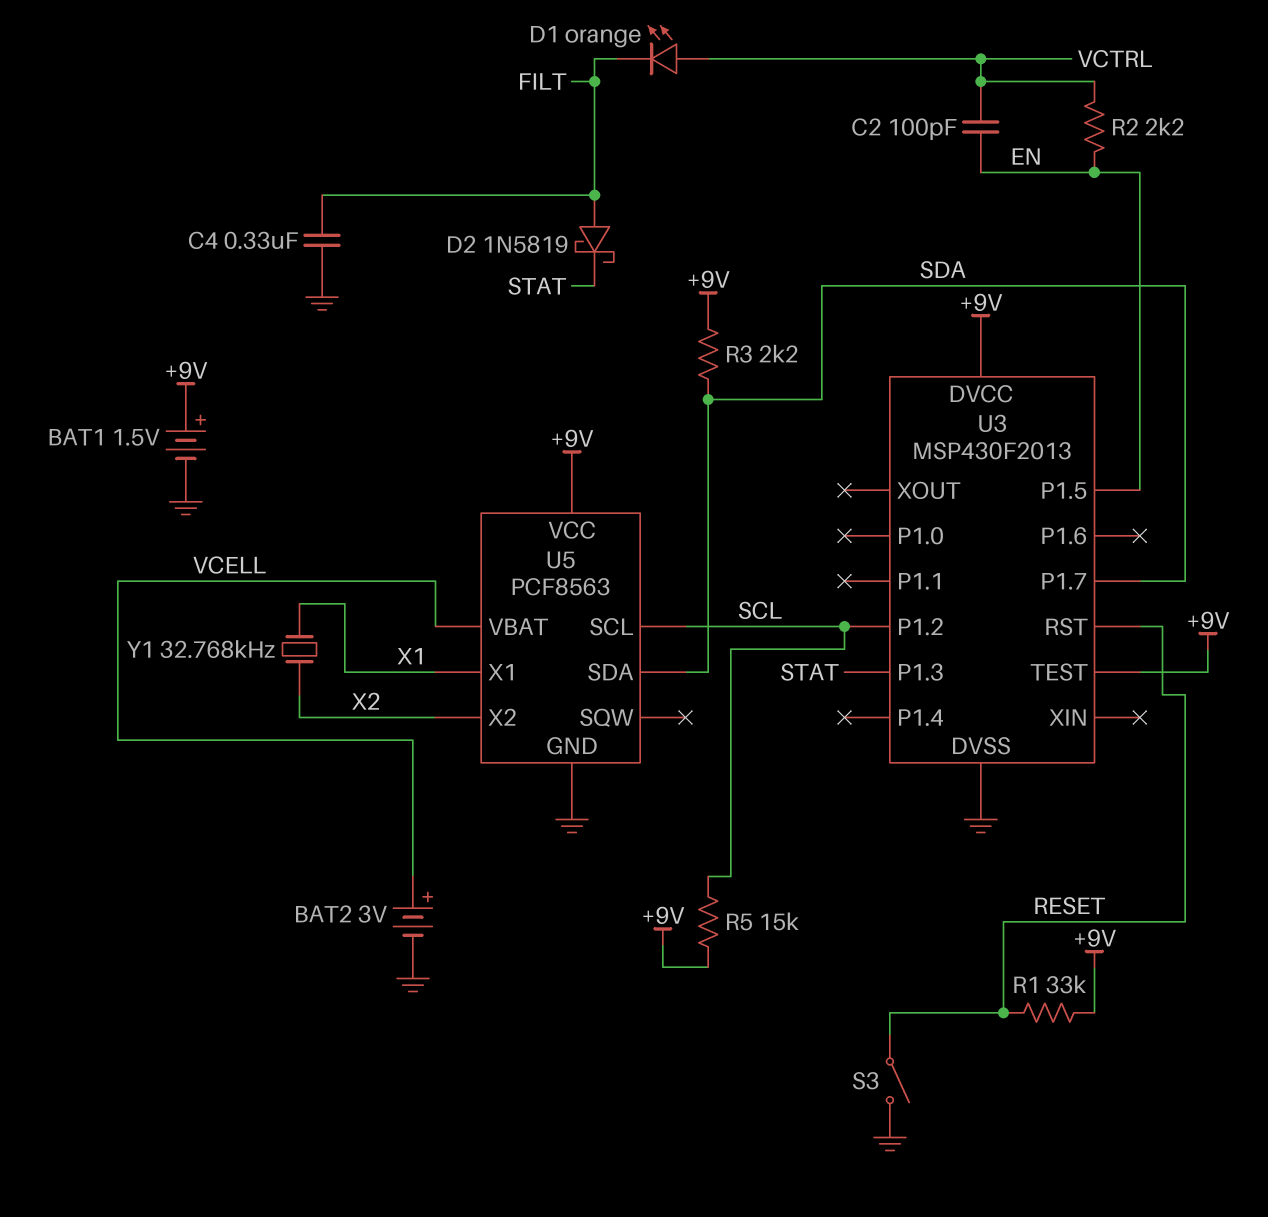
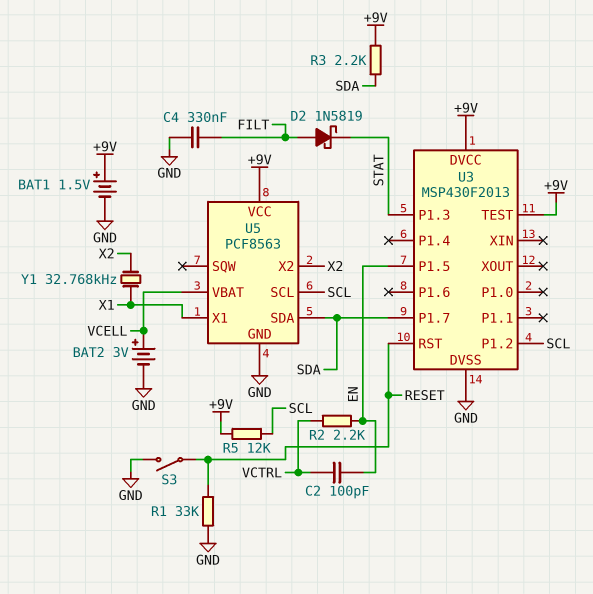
D1: LED orange (A VCTRL, K FILT) -> none
R1: 33k (+9V, RESET) -> 33k (GND, RESET)
R5: 15k (+9V, SCL) -> 12k (+9V, SCL)

